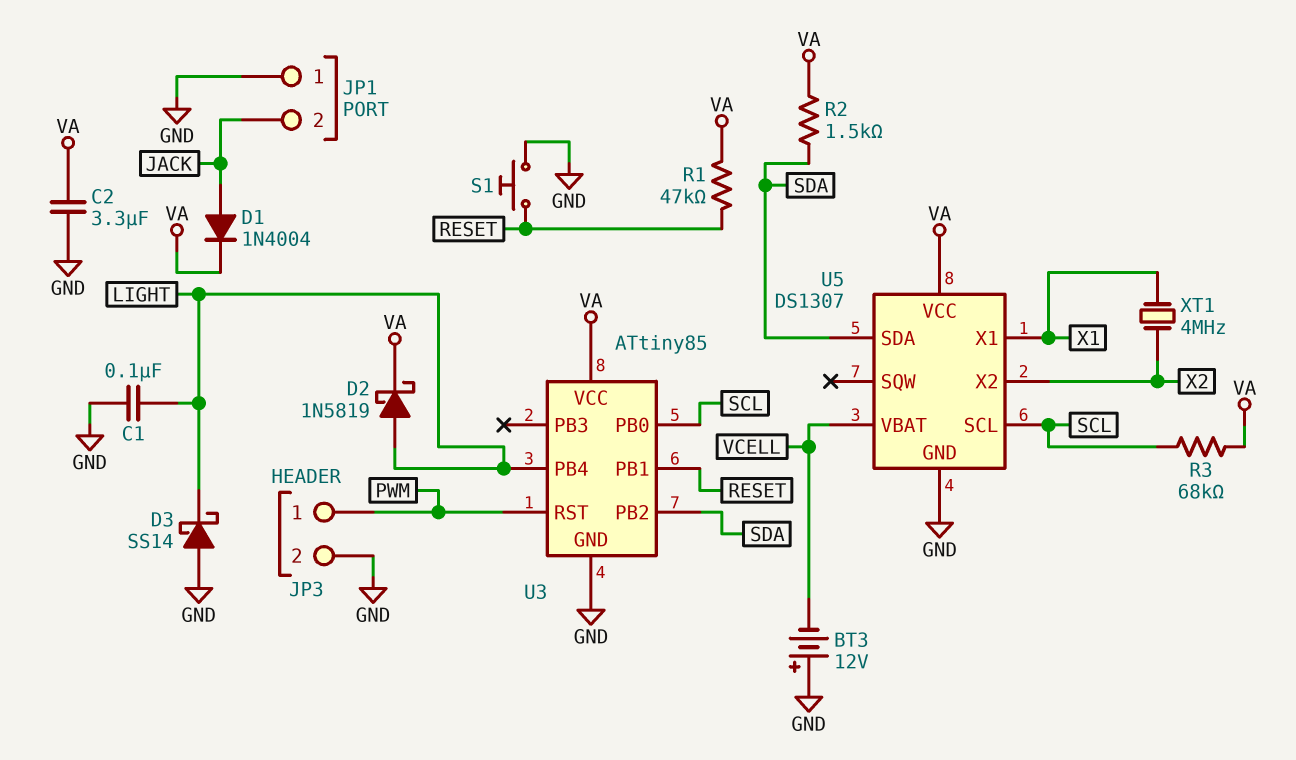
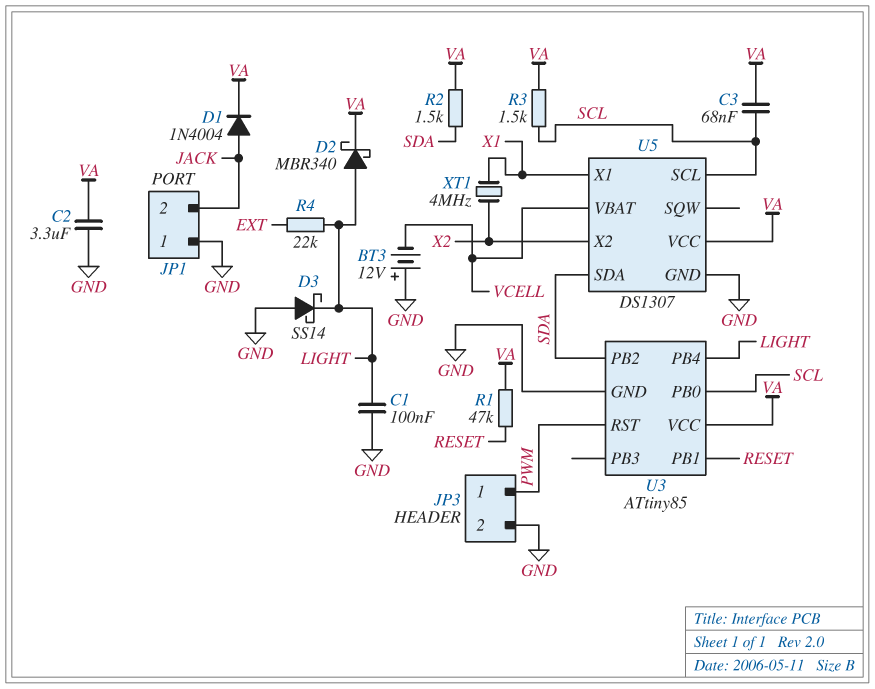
C3: none -> 68nF (SCL, VA)
D2: schottky 1N5819 (A LIGHT, K VA) -> schottky MBR340 (A LIGHT, K VA)
R3: 68k (SCL, VA) -> 1.5k (SCL, VA)
R4: none -> 22k (EXT, LIGHT)
S1: button (GND, RESET) -> none

